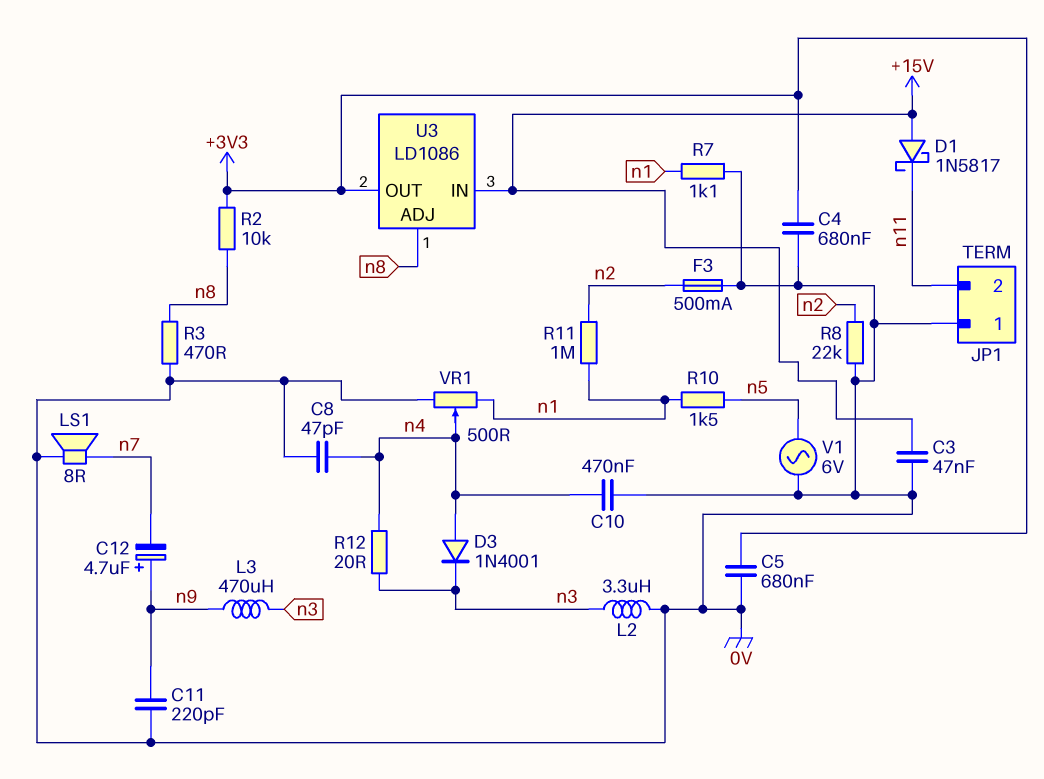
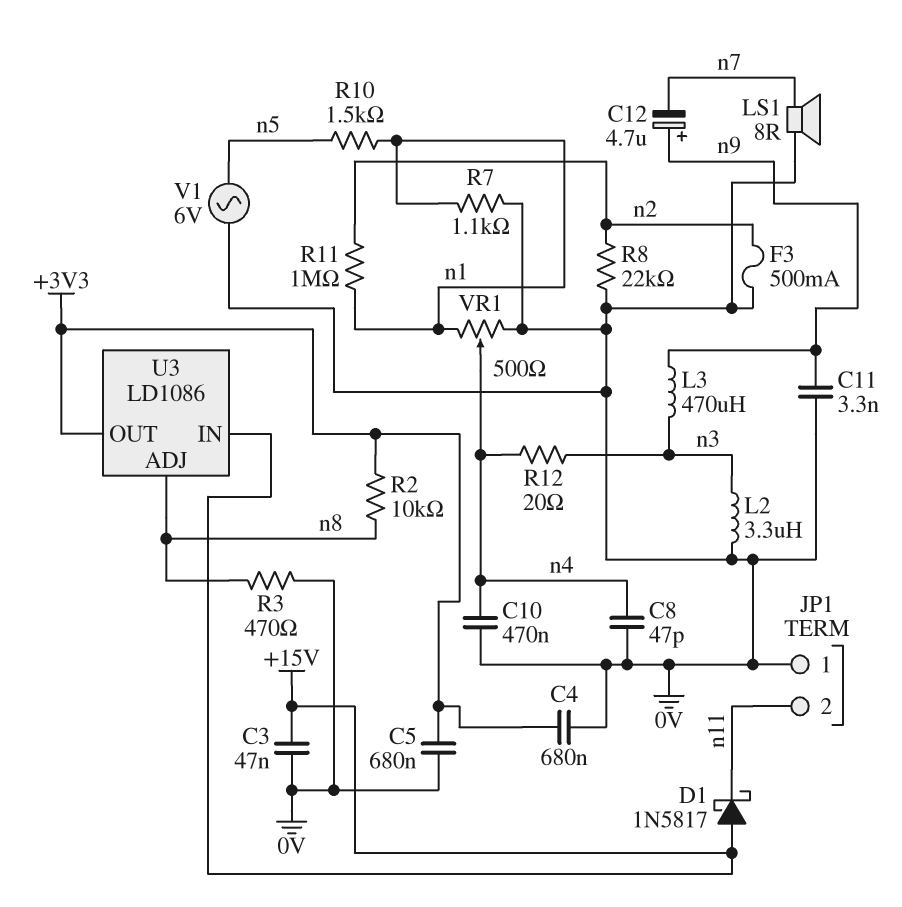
C11: 220pF (0V, n9) -> 3.3nF (0V, n9)
D3: diode 1N4001 (A n4, K n3) -> none

